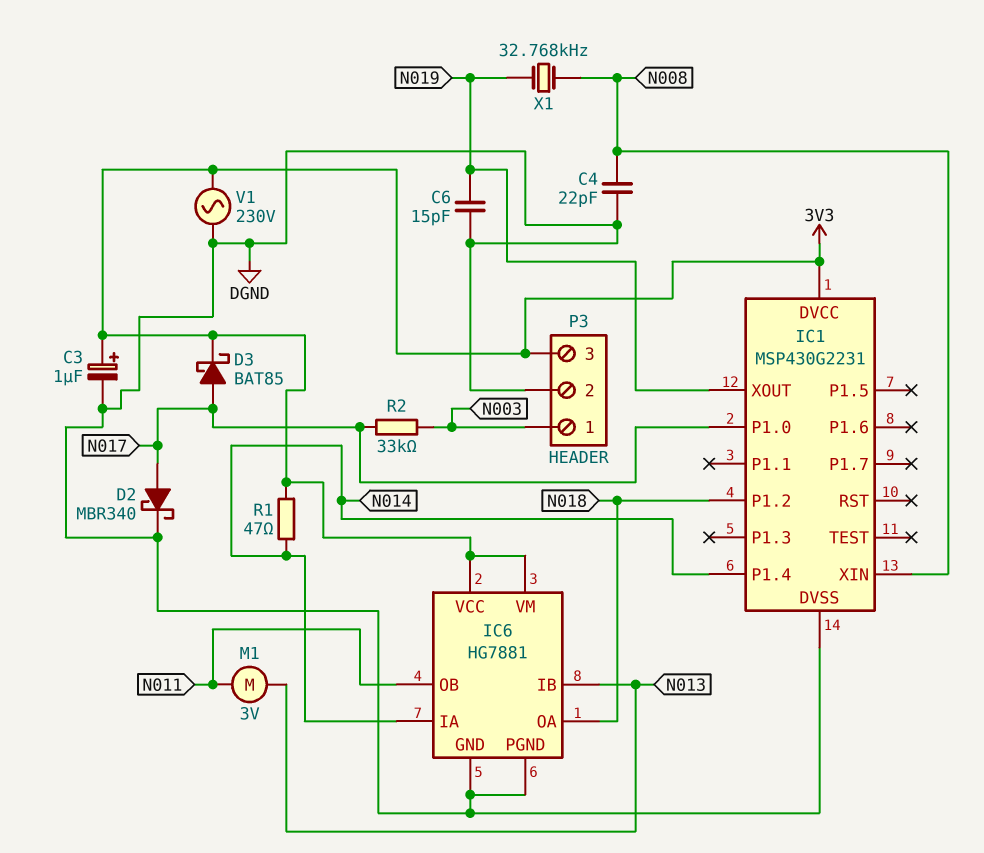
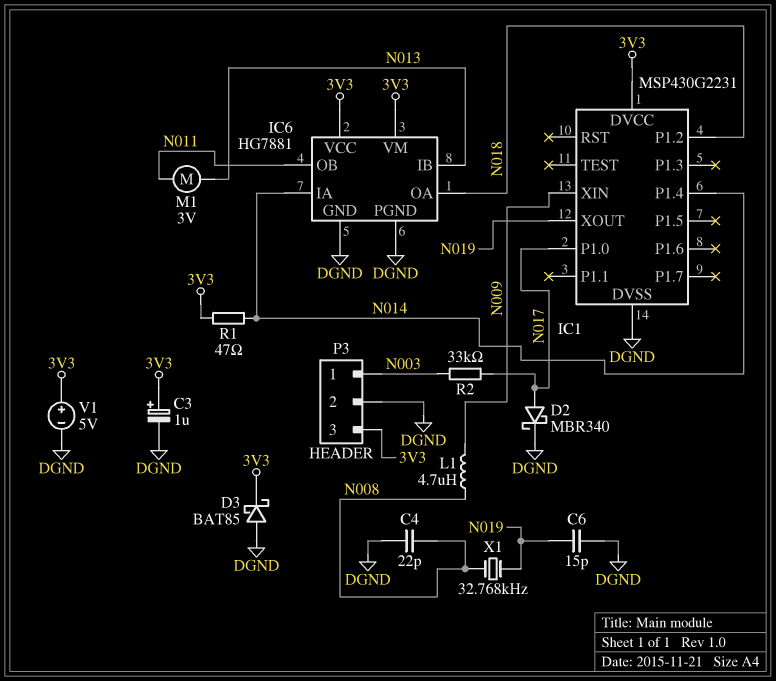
D3: schottky BAT85 (A N017, K 3V3) -> schottky BAT85 (A DGND, K 3V3)
IC1 pin XIN: N008 -> N009
L1: none -> 4.7uH (N008, N009)
V1: AC 230V (3V3, DGND) -> 5V (plus 3V3, minus DGND)

